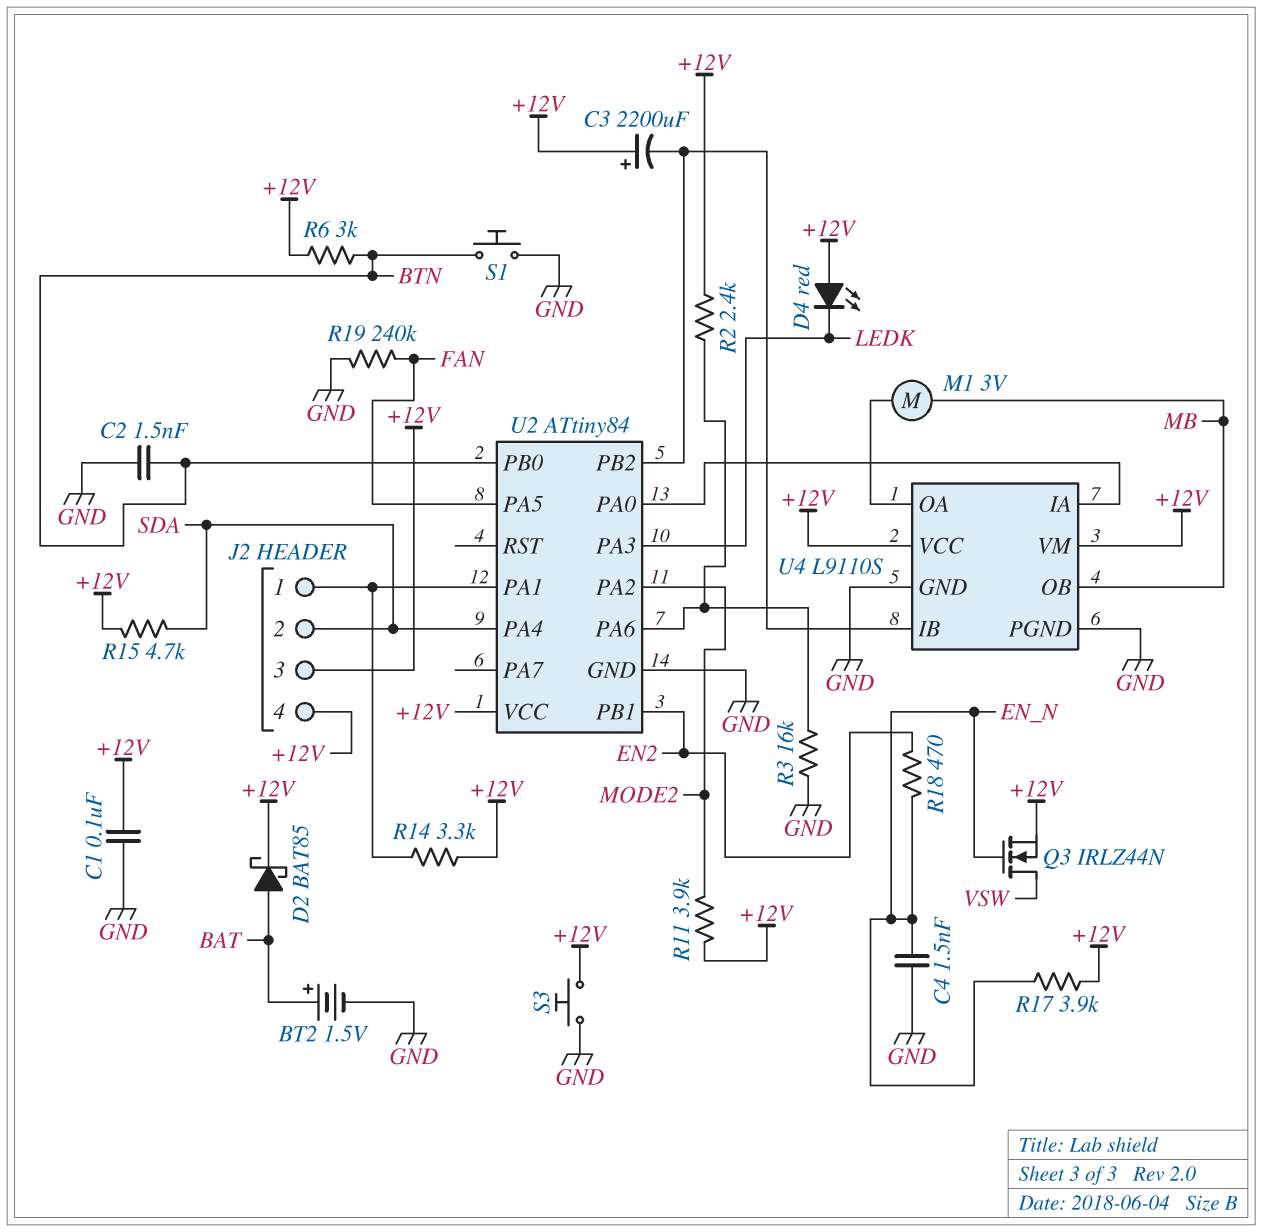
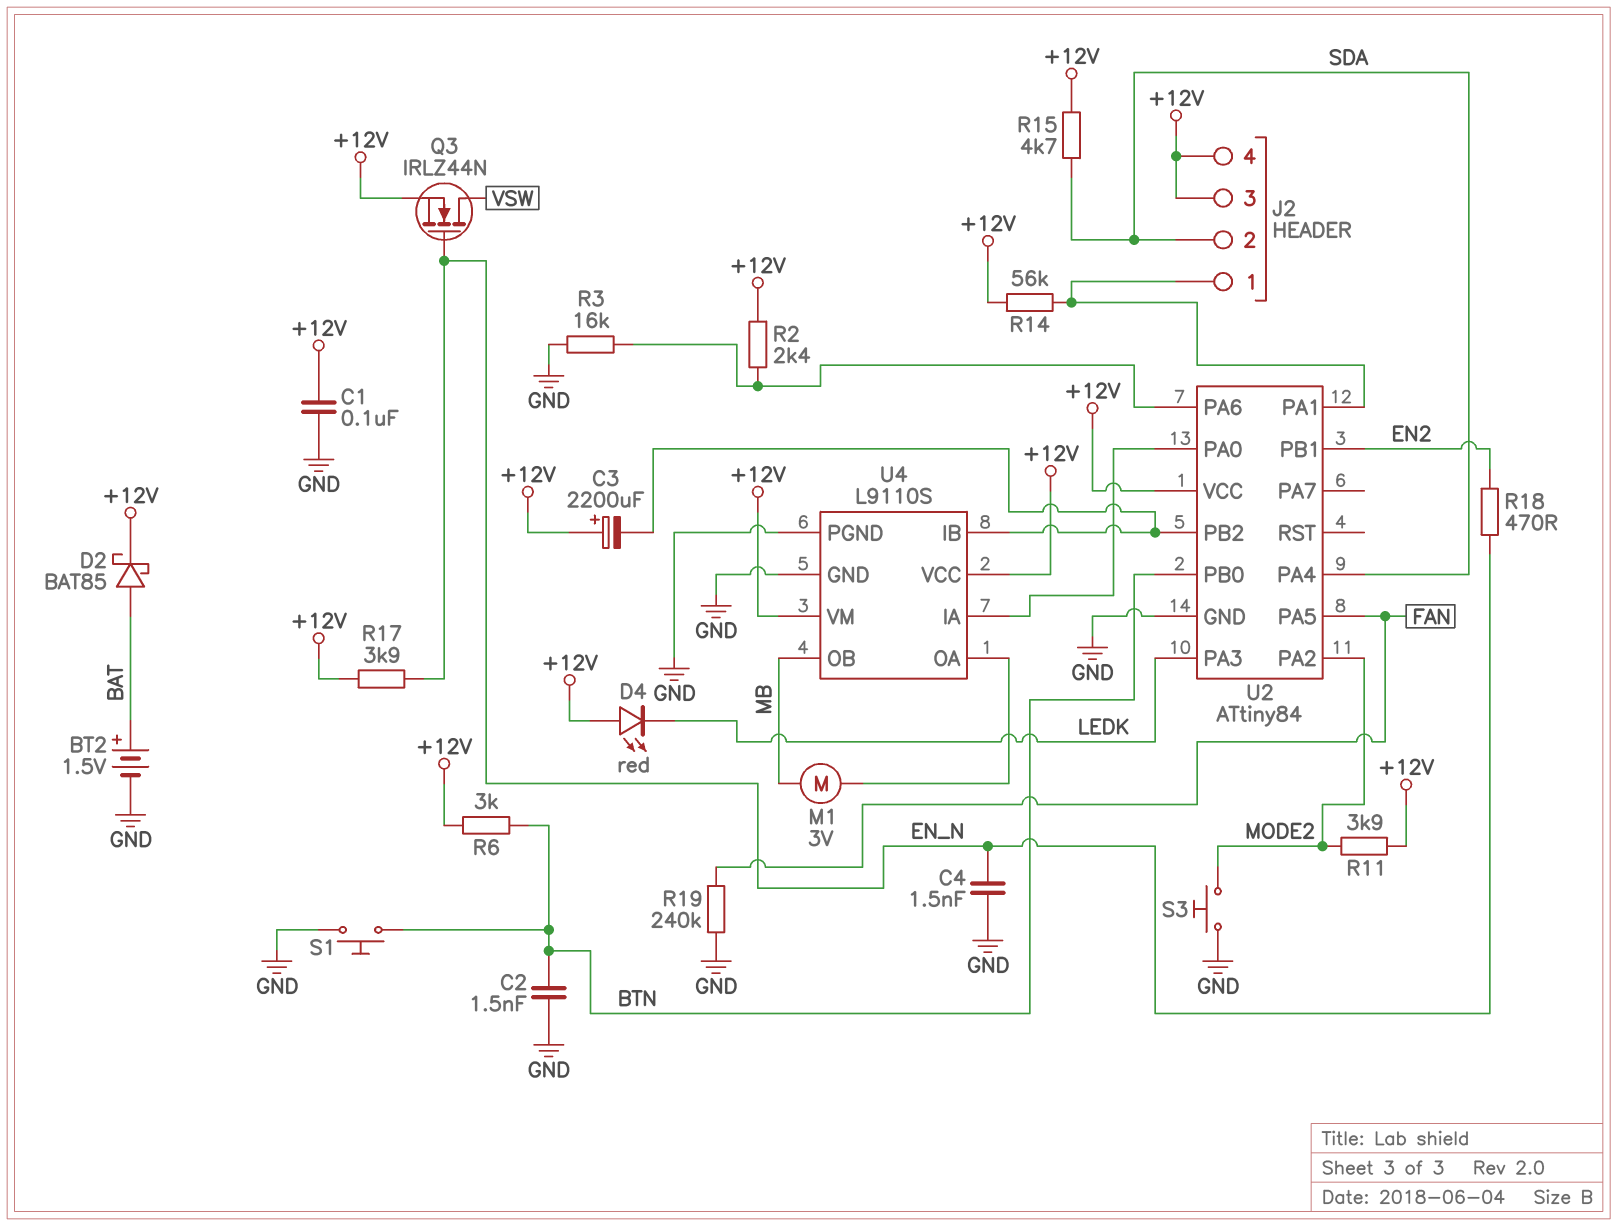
R14: 3.3k (+12V, J2/1) -> 56k (+12V, J2/1)
S3: button (+12V, GND) -> button (GND, MODE2)

